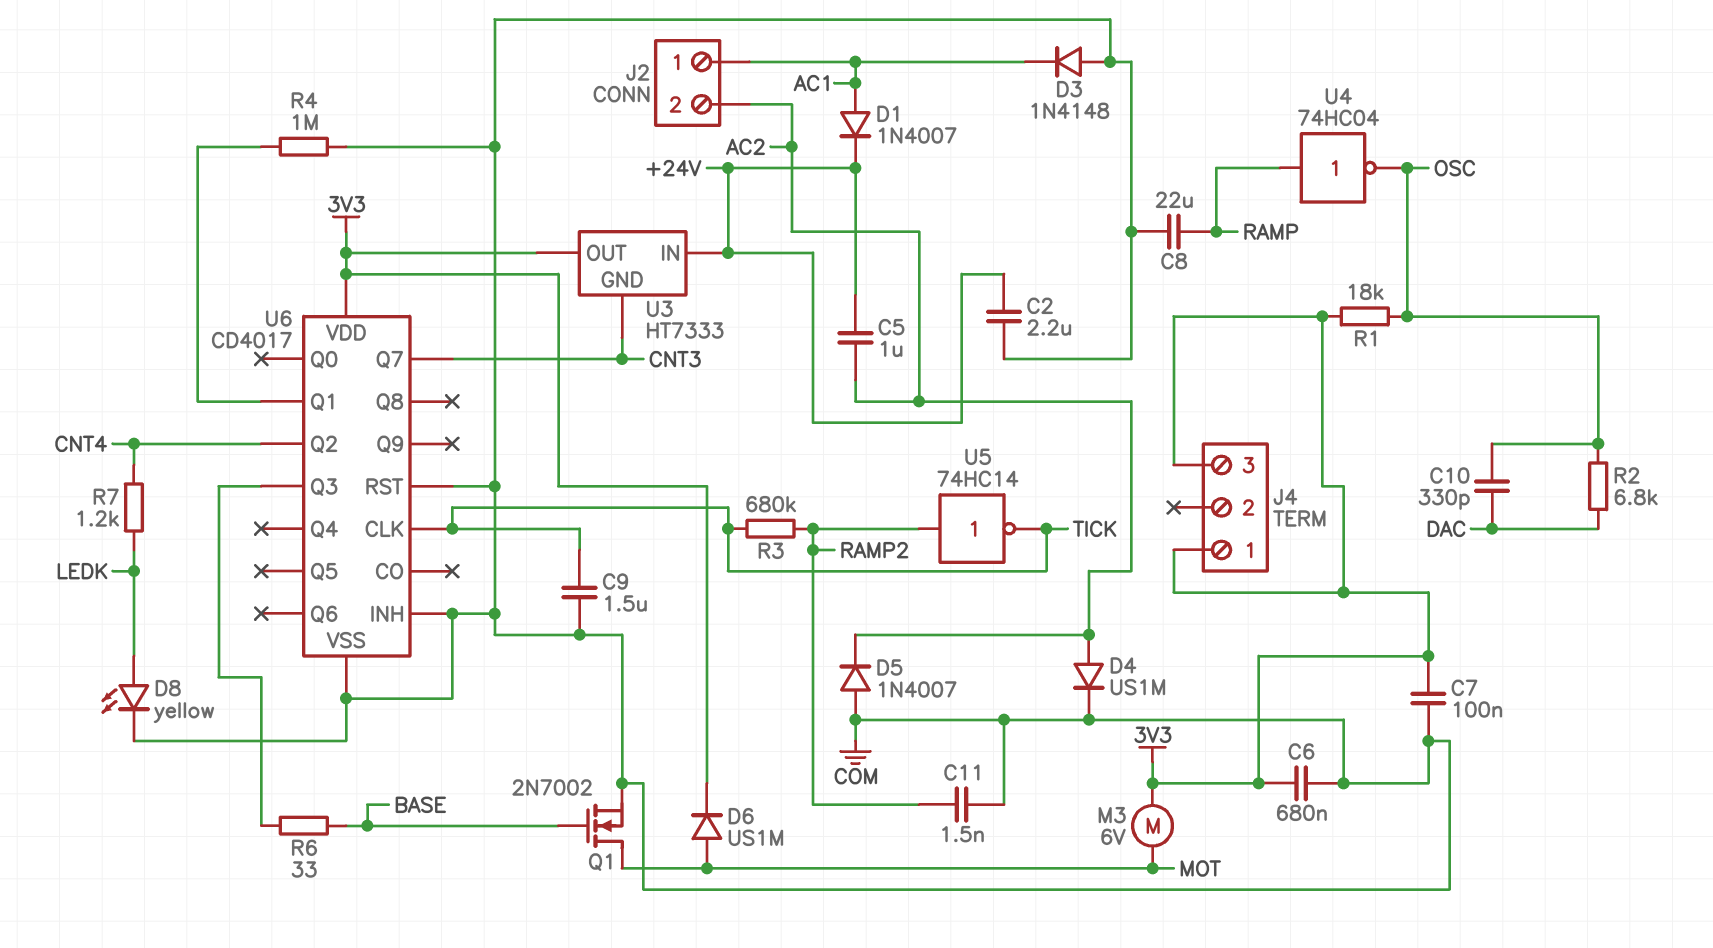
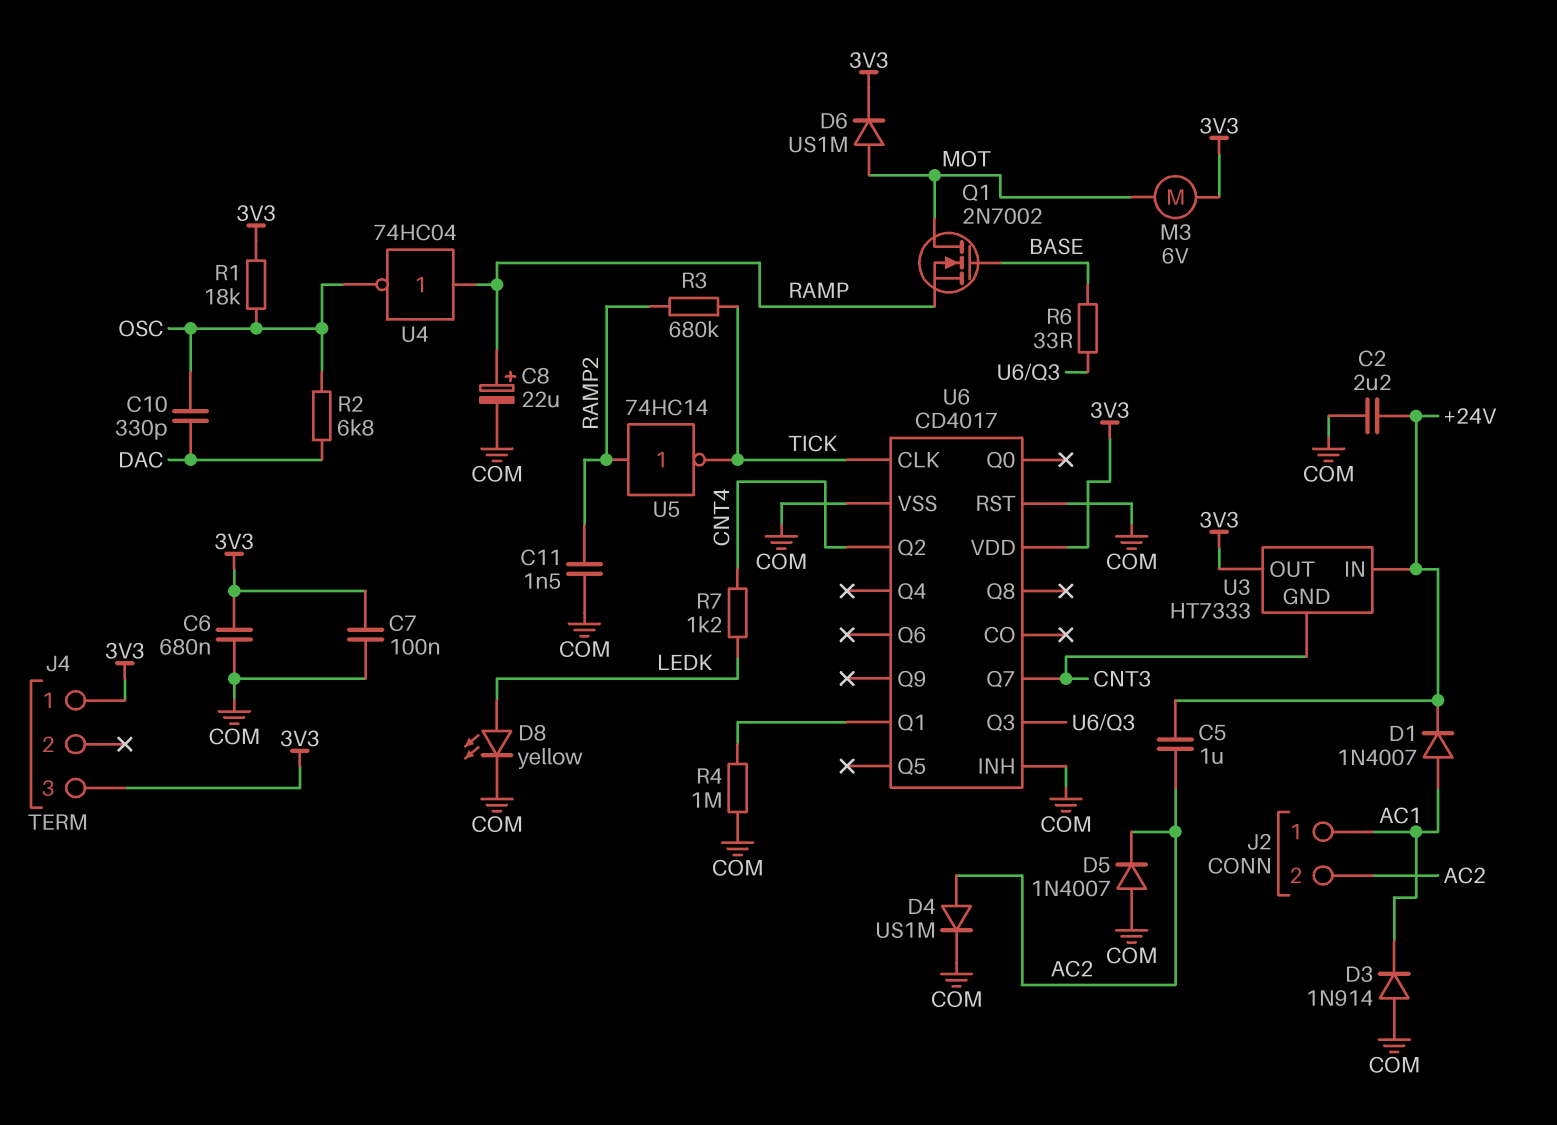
C8: 22uF (COM, RAMP) -> 22uF (plus RAMP, minus COM)
C9: 1.5uF (COM, TICK) -> none
D3: diode 1N4148 (A COM, K AC1) -> diode 1N914 (A COM, K AC1)
Q1: NMOS 2N7002 (G BASE, D MOT, S COM) -> NMOS 2N7002 (G BASE, D MOT, S RAMP)

